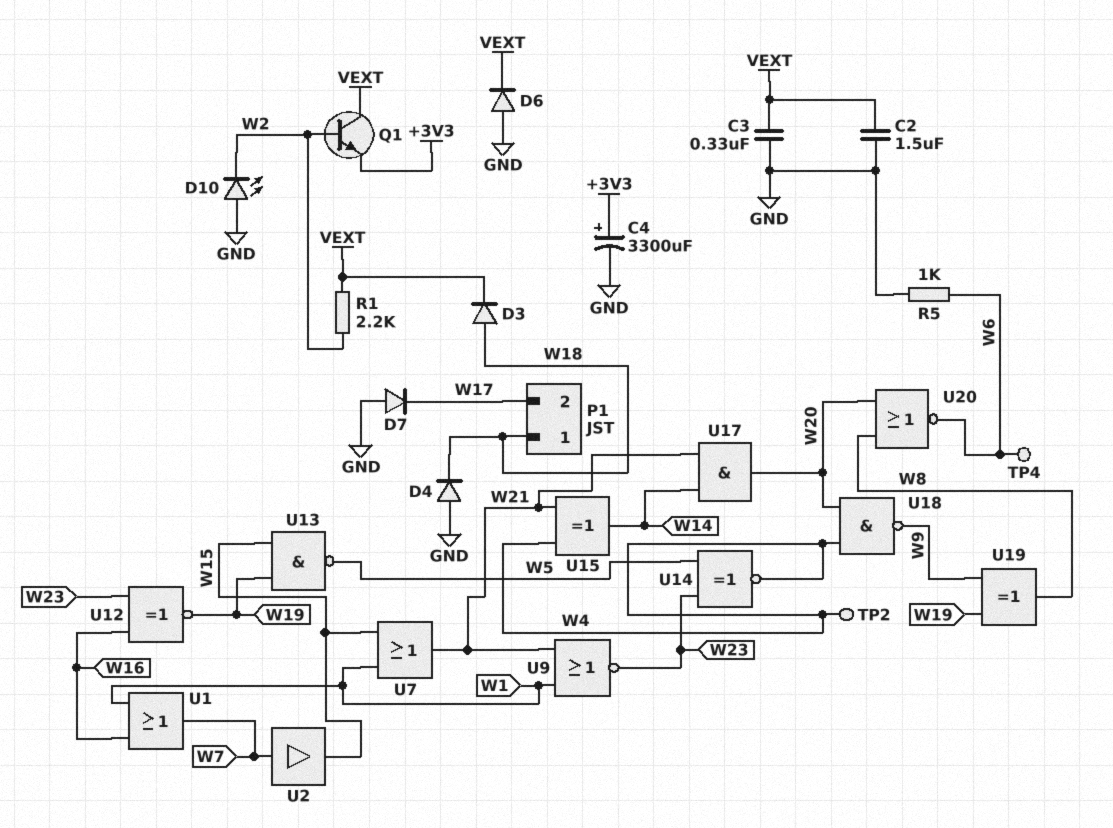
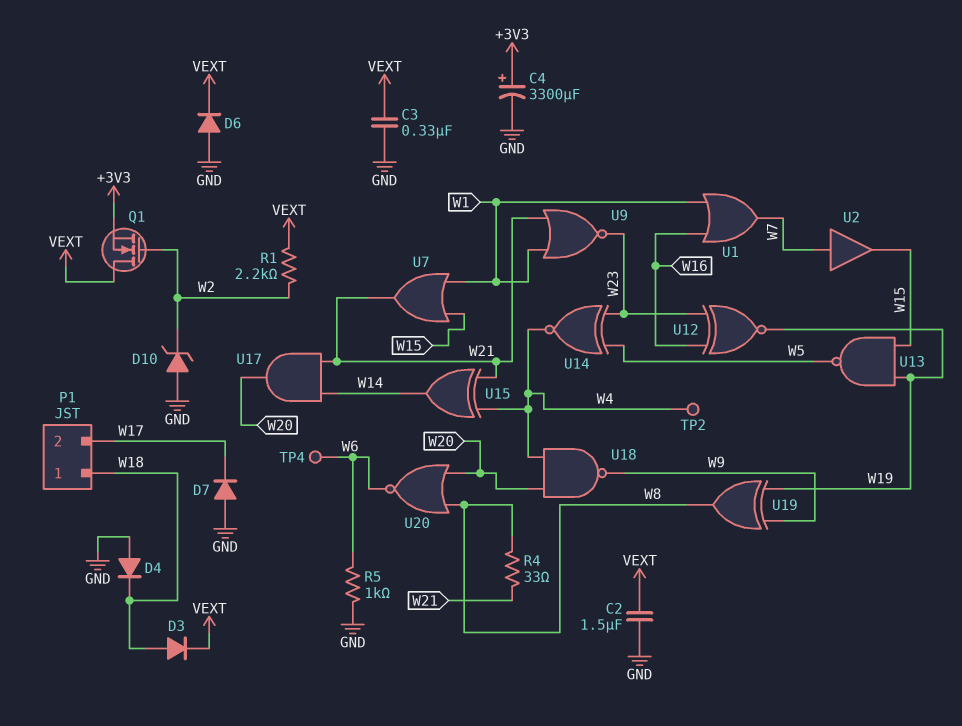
D10: LED (A GND, K W2) -> zener (A GND, K W2)
Q1: NPN (B W2, C VEXT, E +3V3) -> NMOS (G W2, D VEXT, S +3V3)
R4: none -> 33 (W8, W21)

